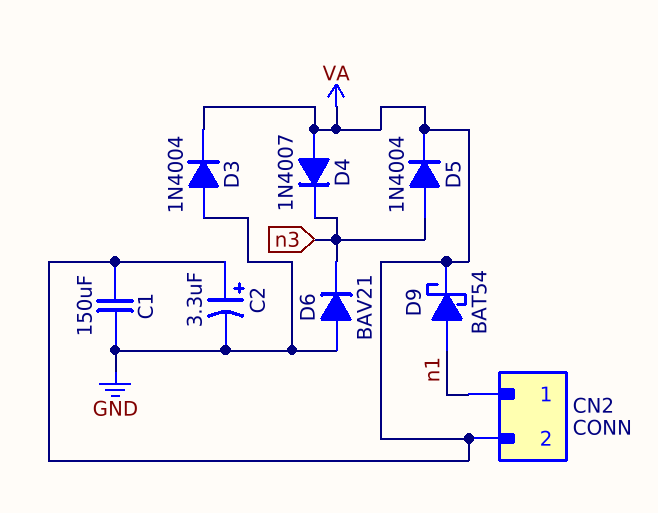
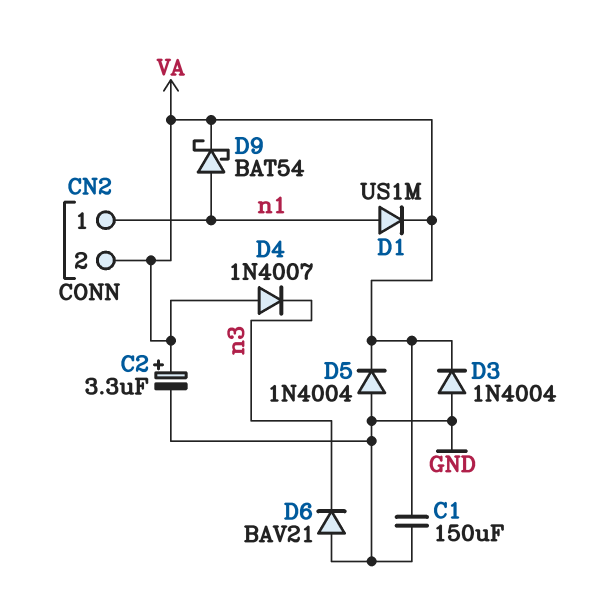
D1: none -> diode US1M (A n1, K VA)
D5: diode 1N4004 (A n3, K VA) -> diode 1N4004 (A GND, K VA)

